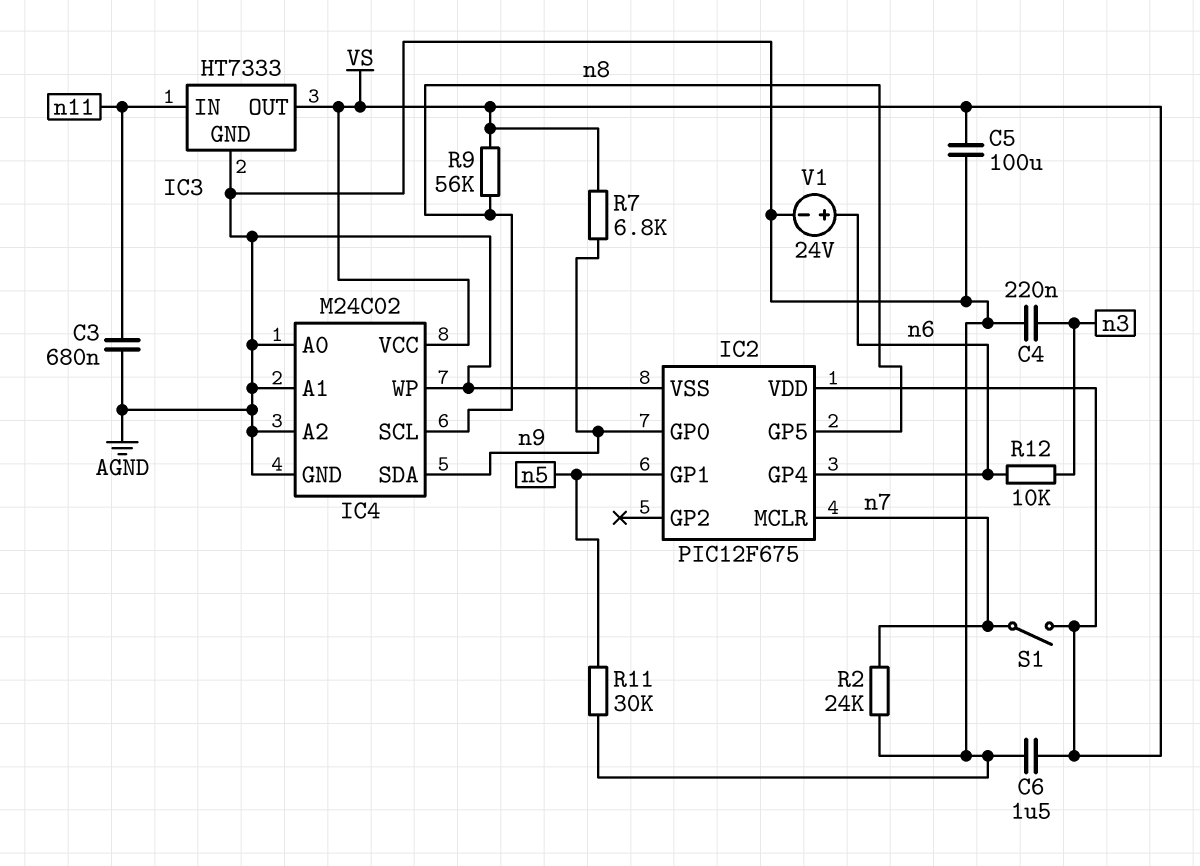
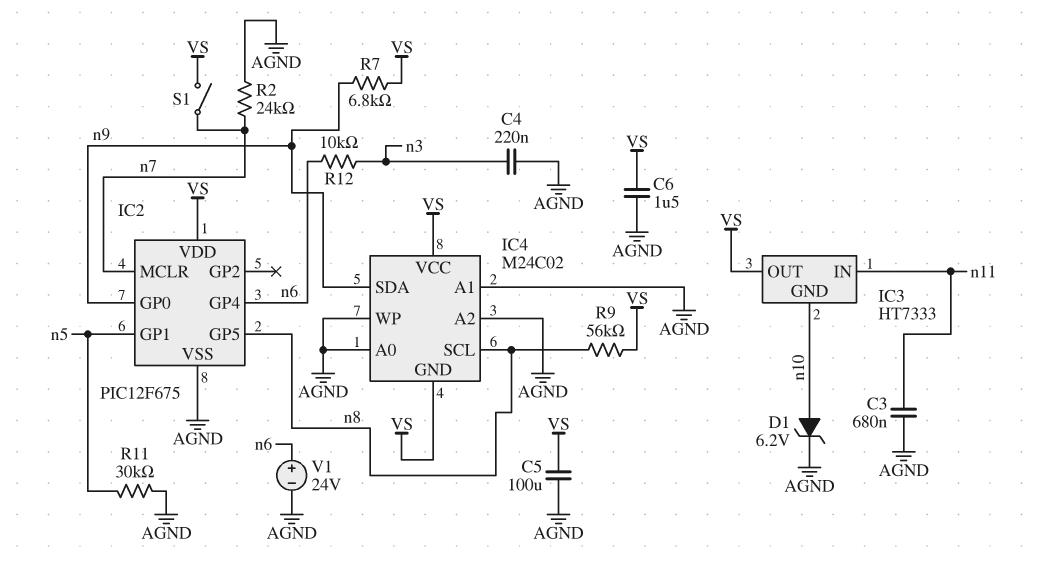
D1: none -> zener 6.2V (A n10, K AGND)
IC3 pin GND: AGND -> n10
IC4 pin GND: AGND -> VS

